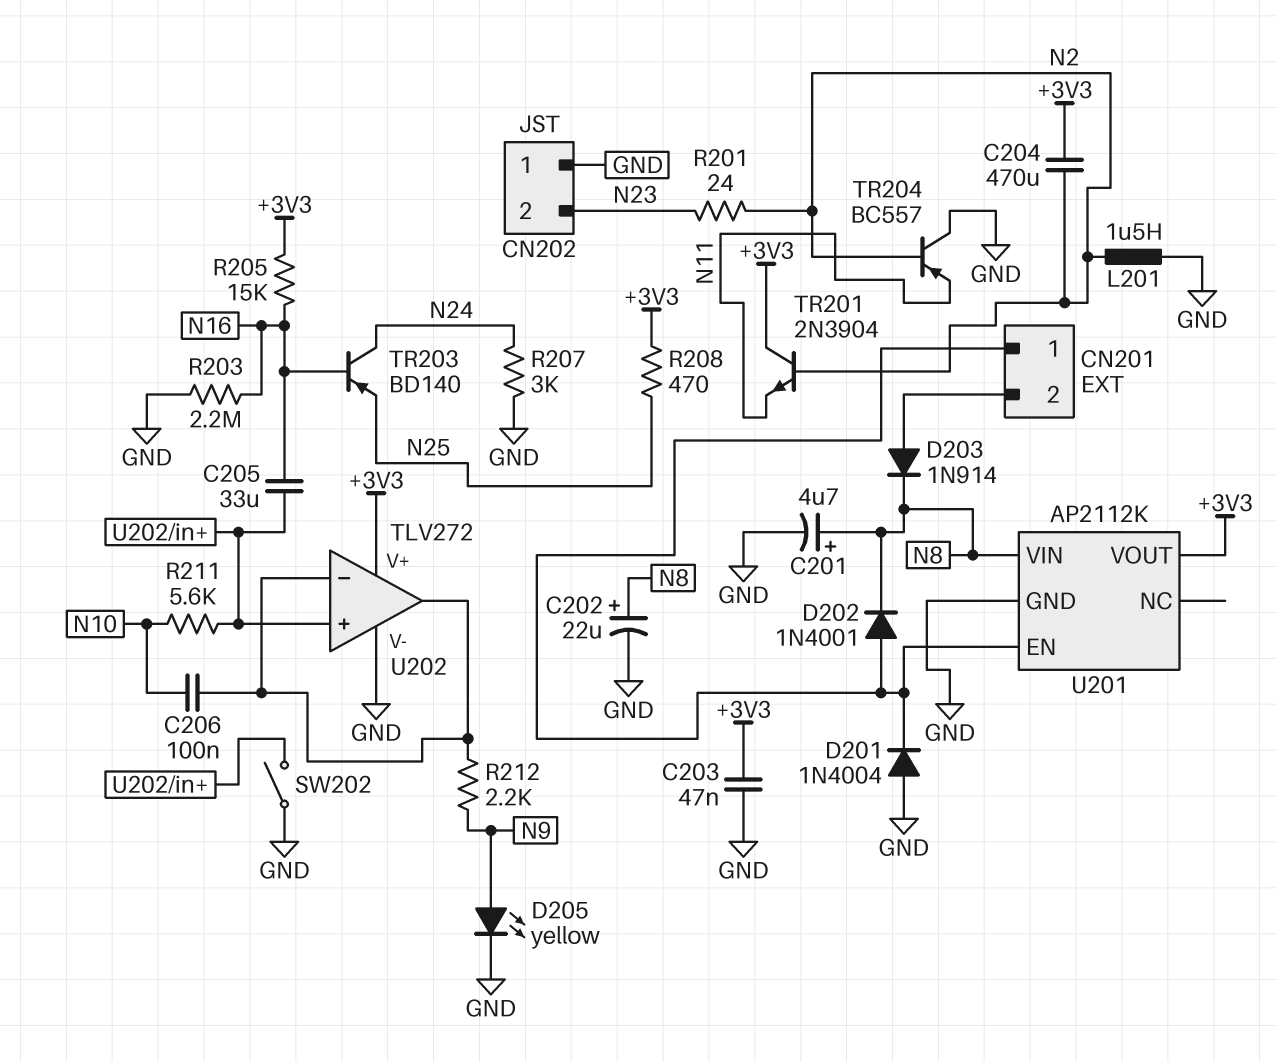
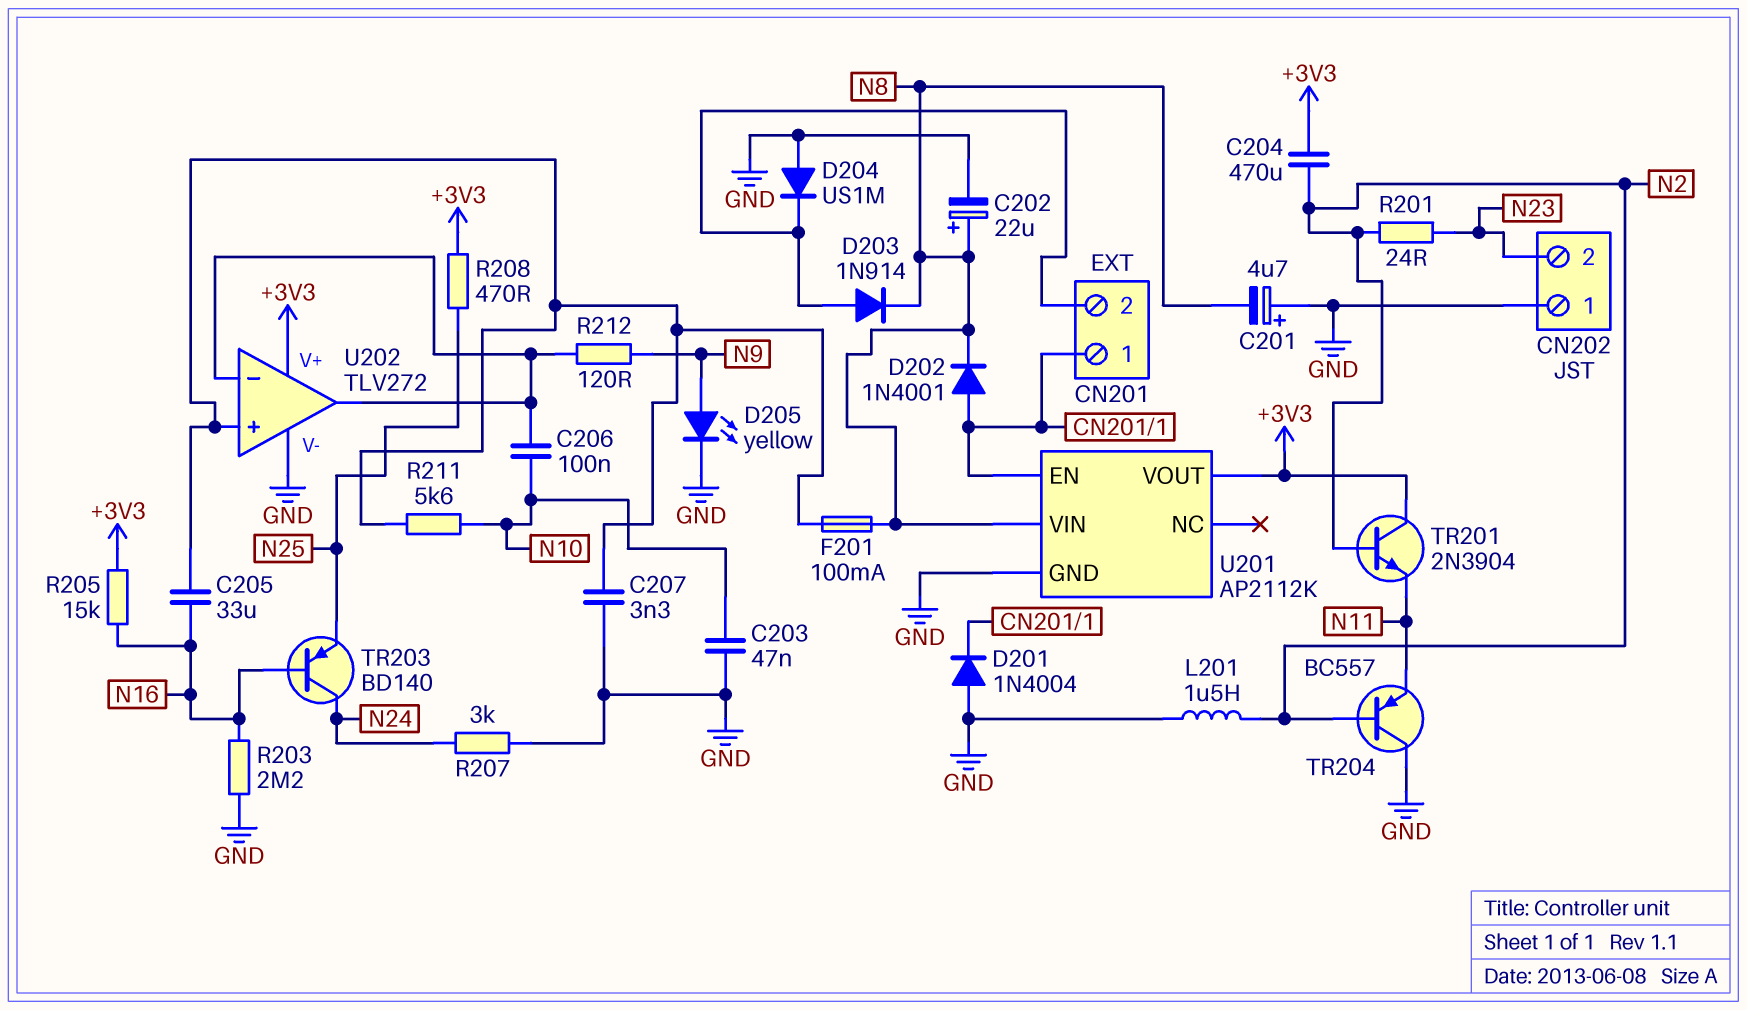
C201: 4.7uF (plus N8, minus GND) -> 4.7uF (plus GND, minus N8)
C203: 47nF (+3V3, GND) -> 47nF (GND, N10)
C207: none -> 3.3nF (GND, U202/in+)
D204: none -> diode US1M (A GND, K CN201/2)
F201: none -> 100mA (N8, U202/in+)
R212: 2.2k (N9, U202/in-) -> 120 (N9, U202/in-)
SW202: switch (GND, U202/in+) -> none

